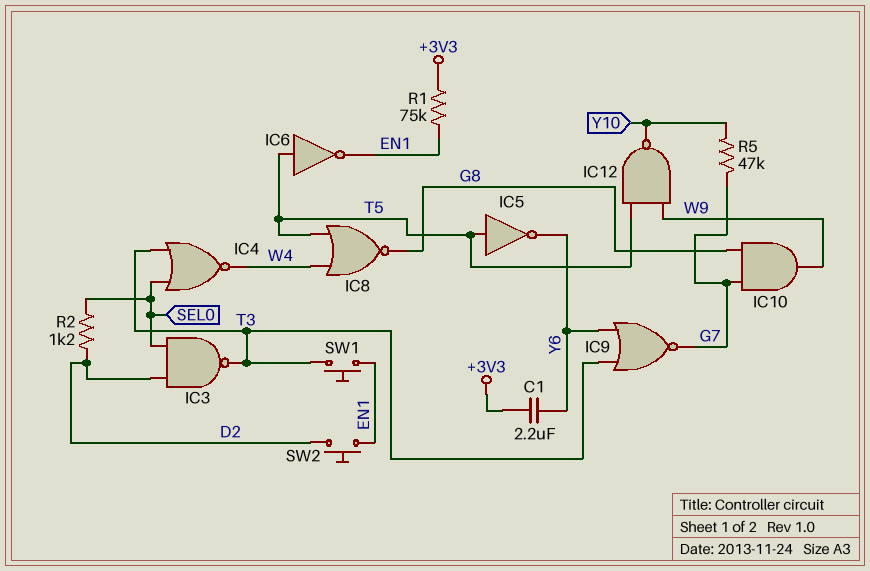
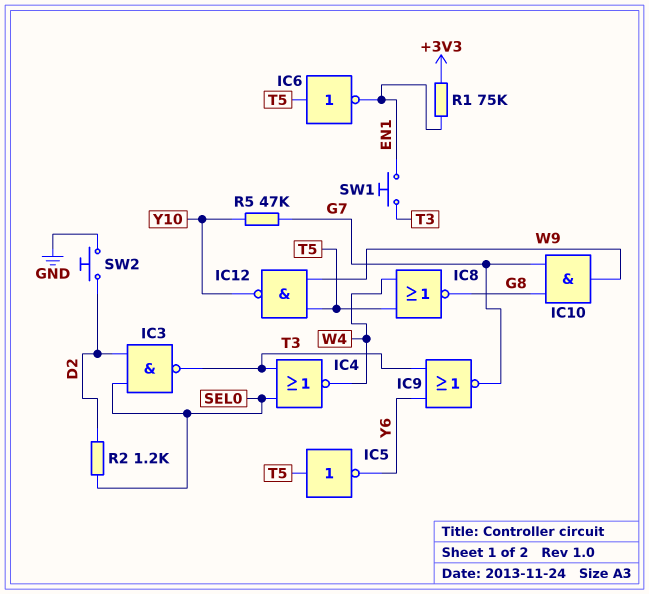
C1: 2.2uF (+3V3, Y6) -> none
SW2: button (D2, EN1) -> button (D2, GND)

